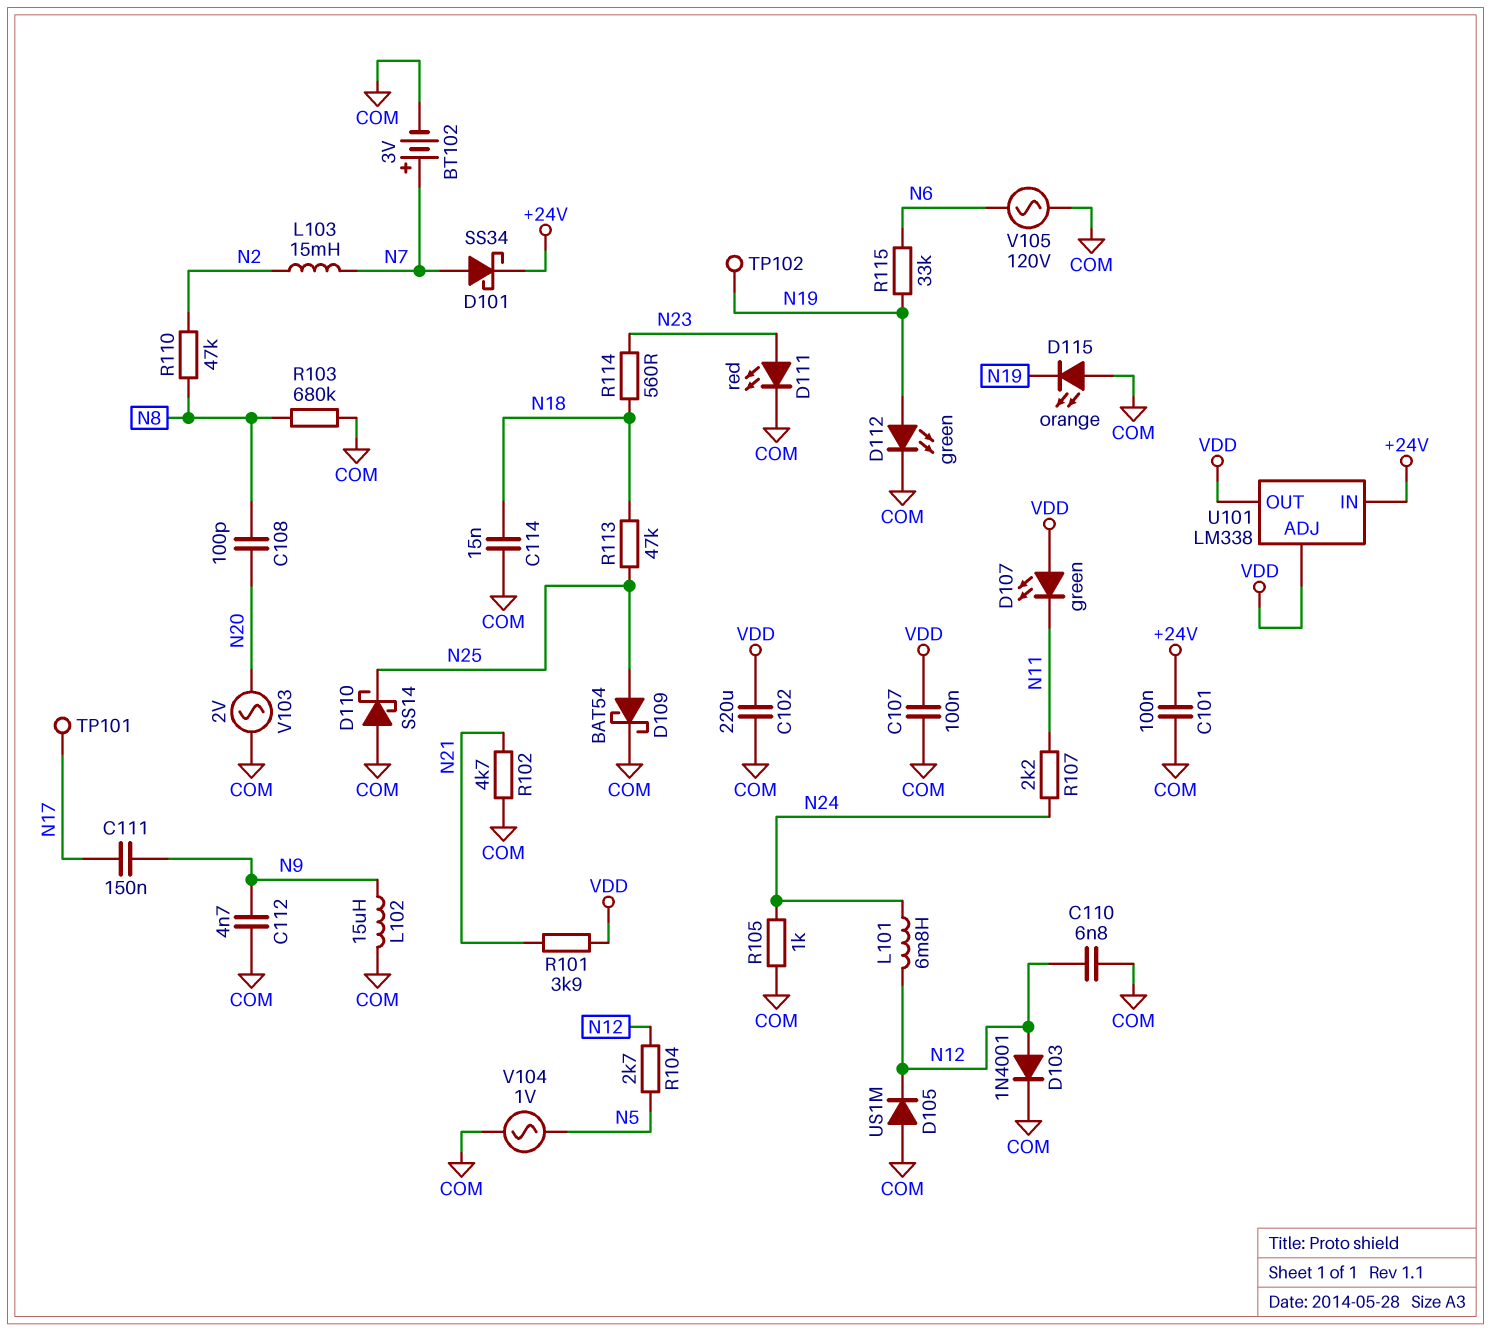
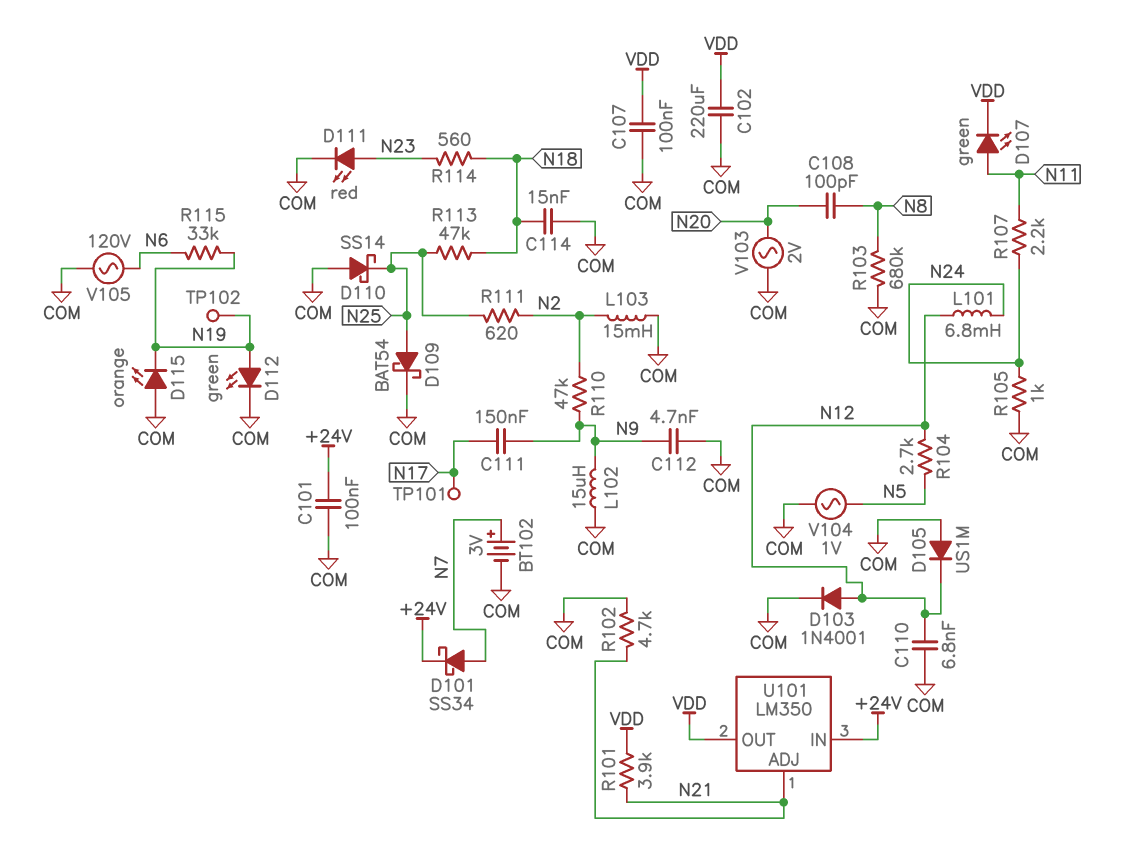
D107: LED green (A VDD, K N11) -> LED green (A N11, K VDD)
L103: 15mH (N2, N7) -> 15mH (COM, N2)
R110: 47k (N2, N8) -> 47k (N2, N9)
R111: none -> 620 (N2, N25)
U101: LM338 -> LM350
U101 pin ADJ: VDD -> N21

